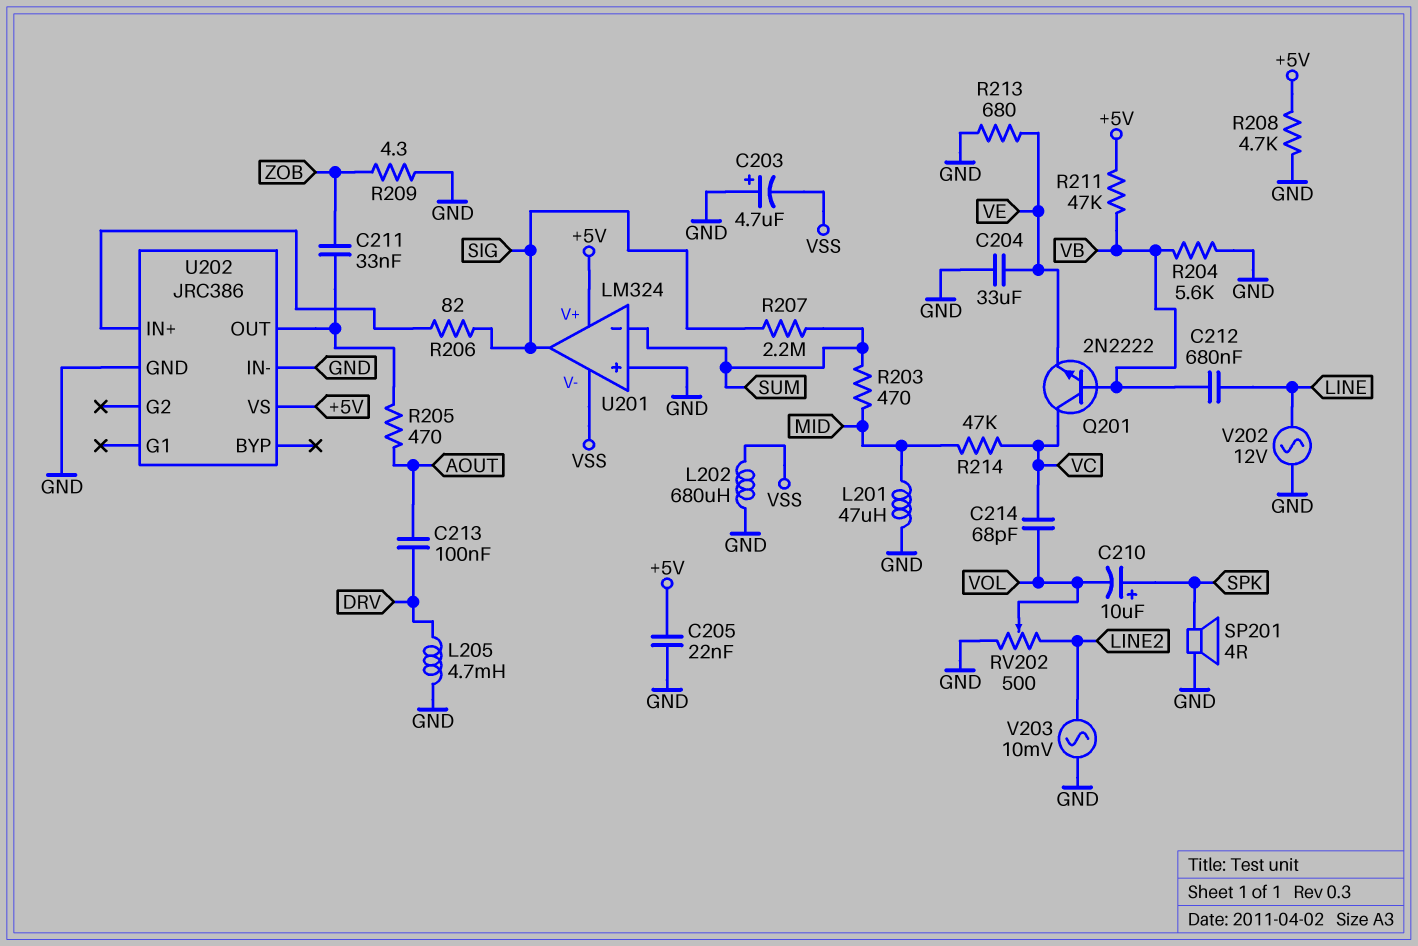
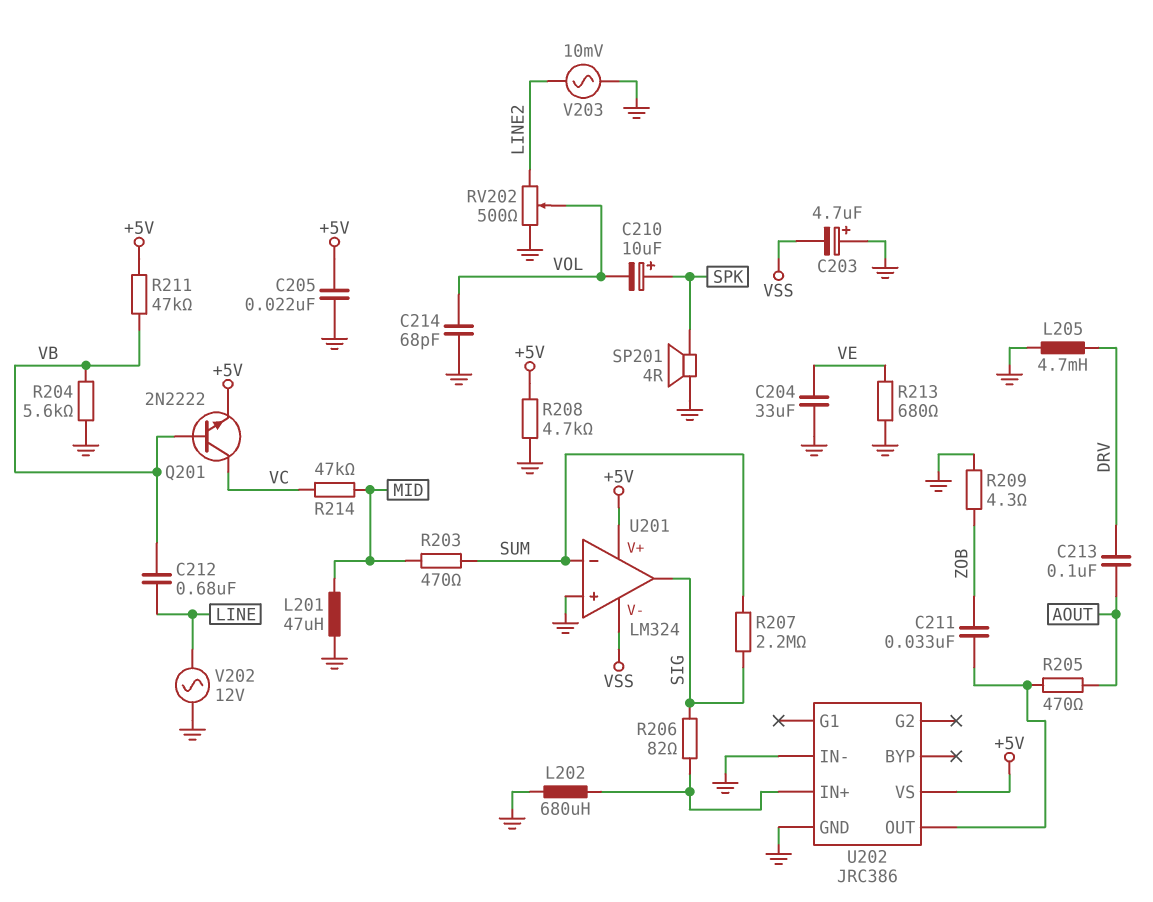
C214: 68pF (VC, VOL) -> 68pF (GND, VOL)
L202: 680uH (GND, VSS) -> 680uH (GND, U202/IN+)
Q201: NPN 2N2222 (B VB, C VC, E VE) -> NPN 2N2222 (B VB, C VC, E +5V)

